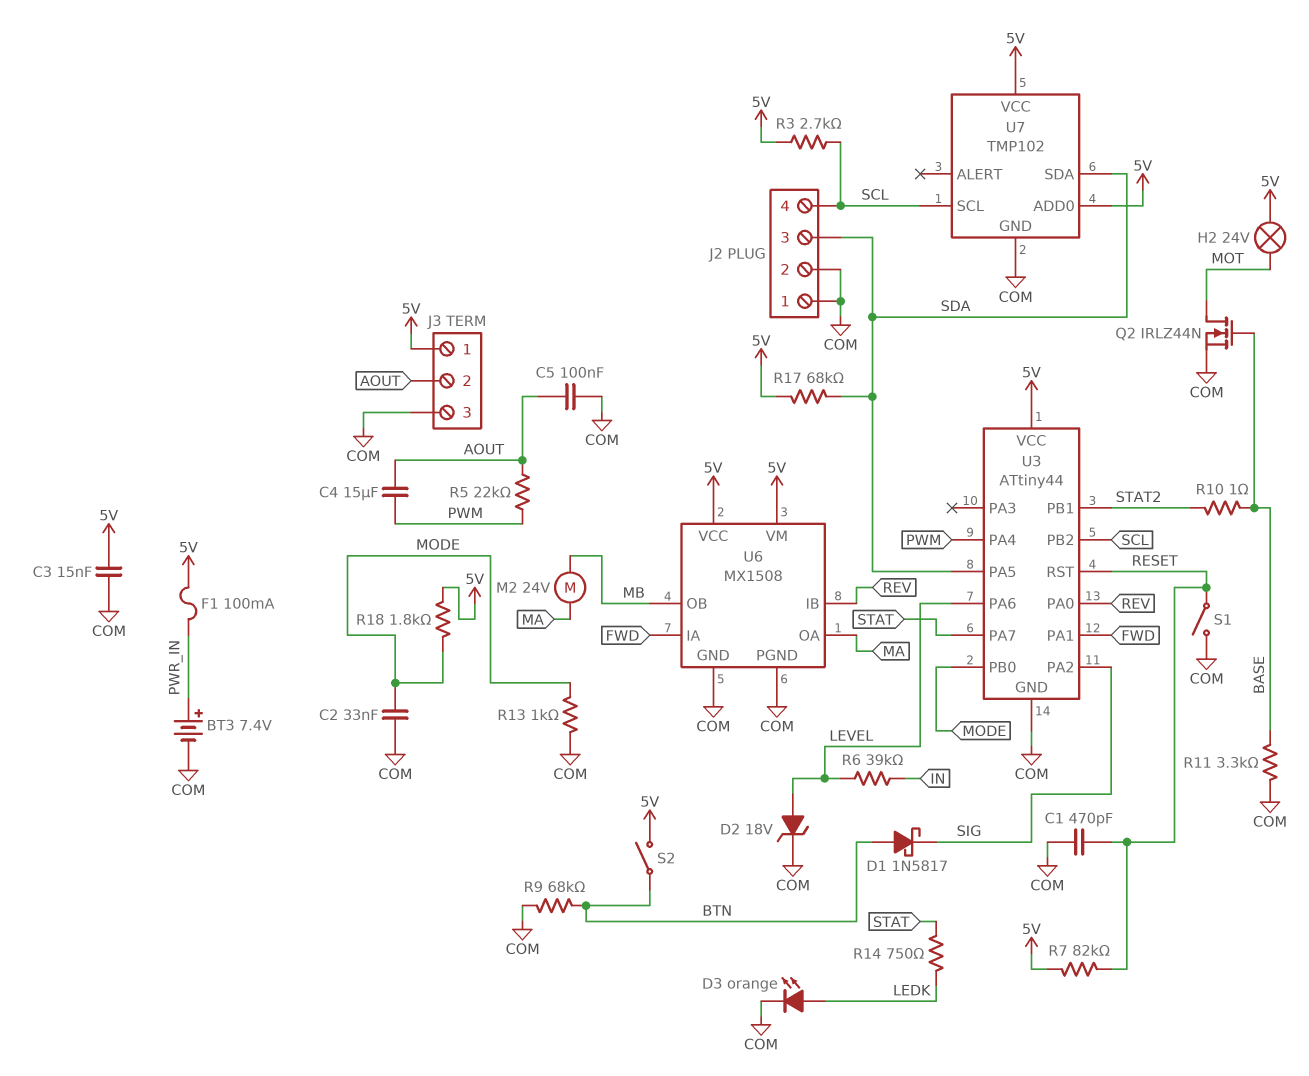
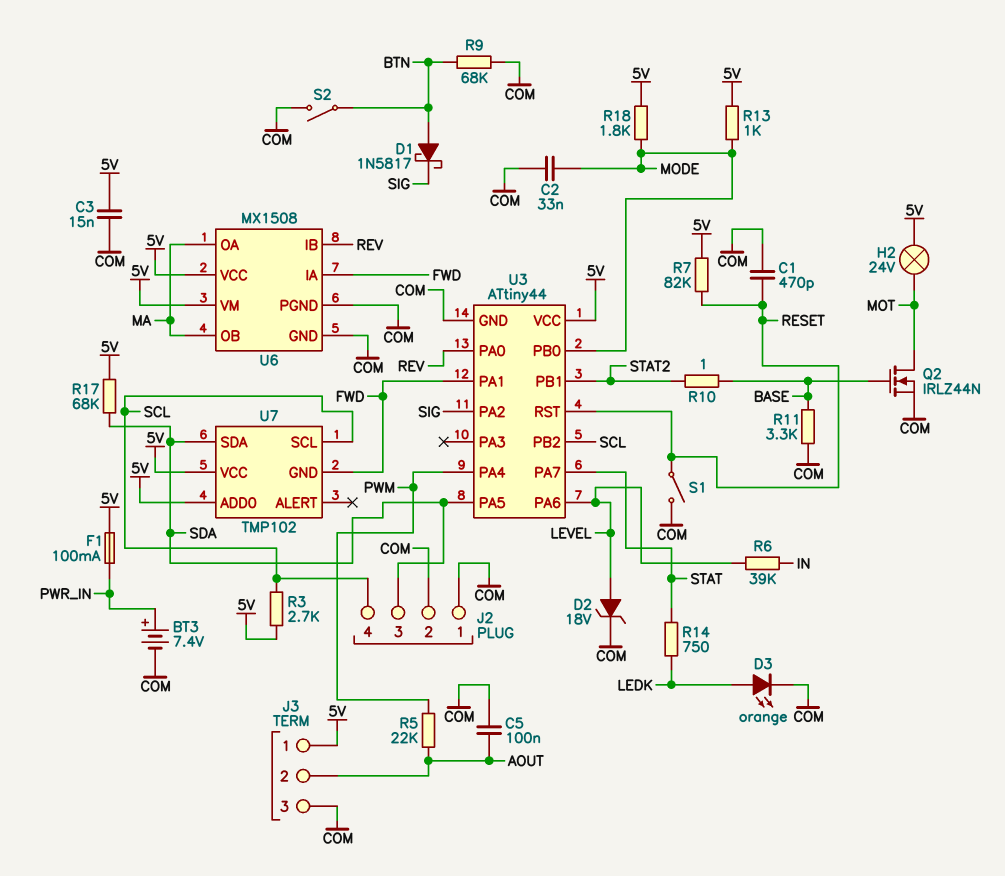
C4: 15uF (AOUT, PWM) -> none
M2: motor 24V (MA, MB) -> none
R13: 1k (COM, MODE) -> 1k (5V, MODE)
S2: switch (5V, BTN) -> switch (BTN, COM)
U6 pin OB: MB -> MA
U7 pin GND: COM -> FWD

